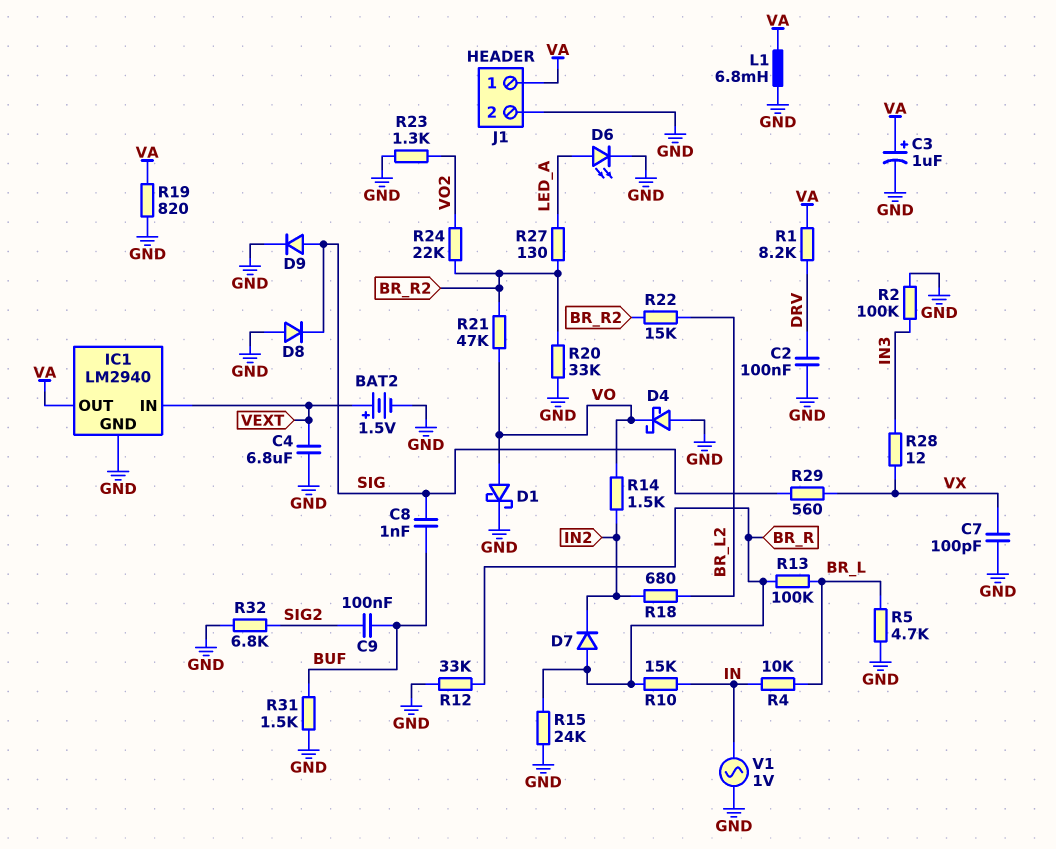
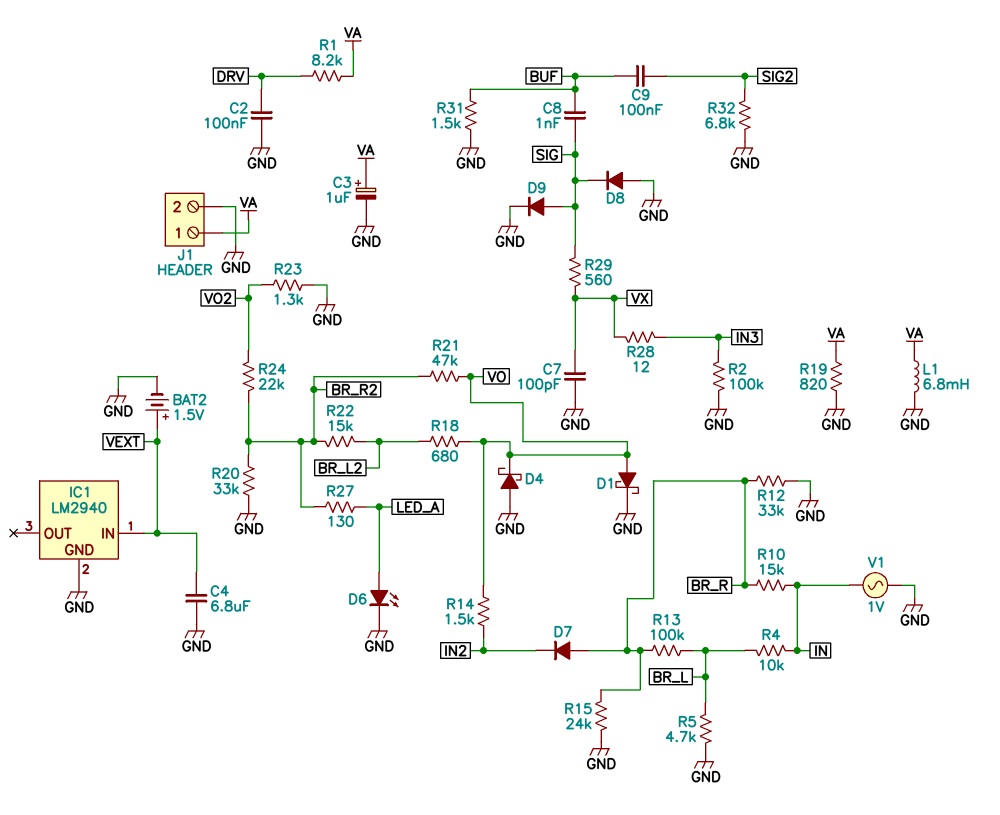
IC1 pin OUT: VA -> none
R18: 680 (BR_L2, IN2) -> 680 (BR_L2, VO)

